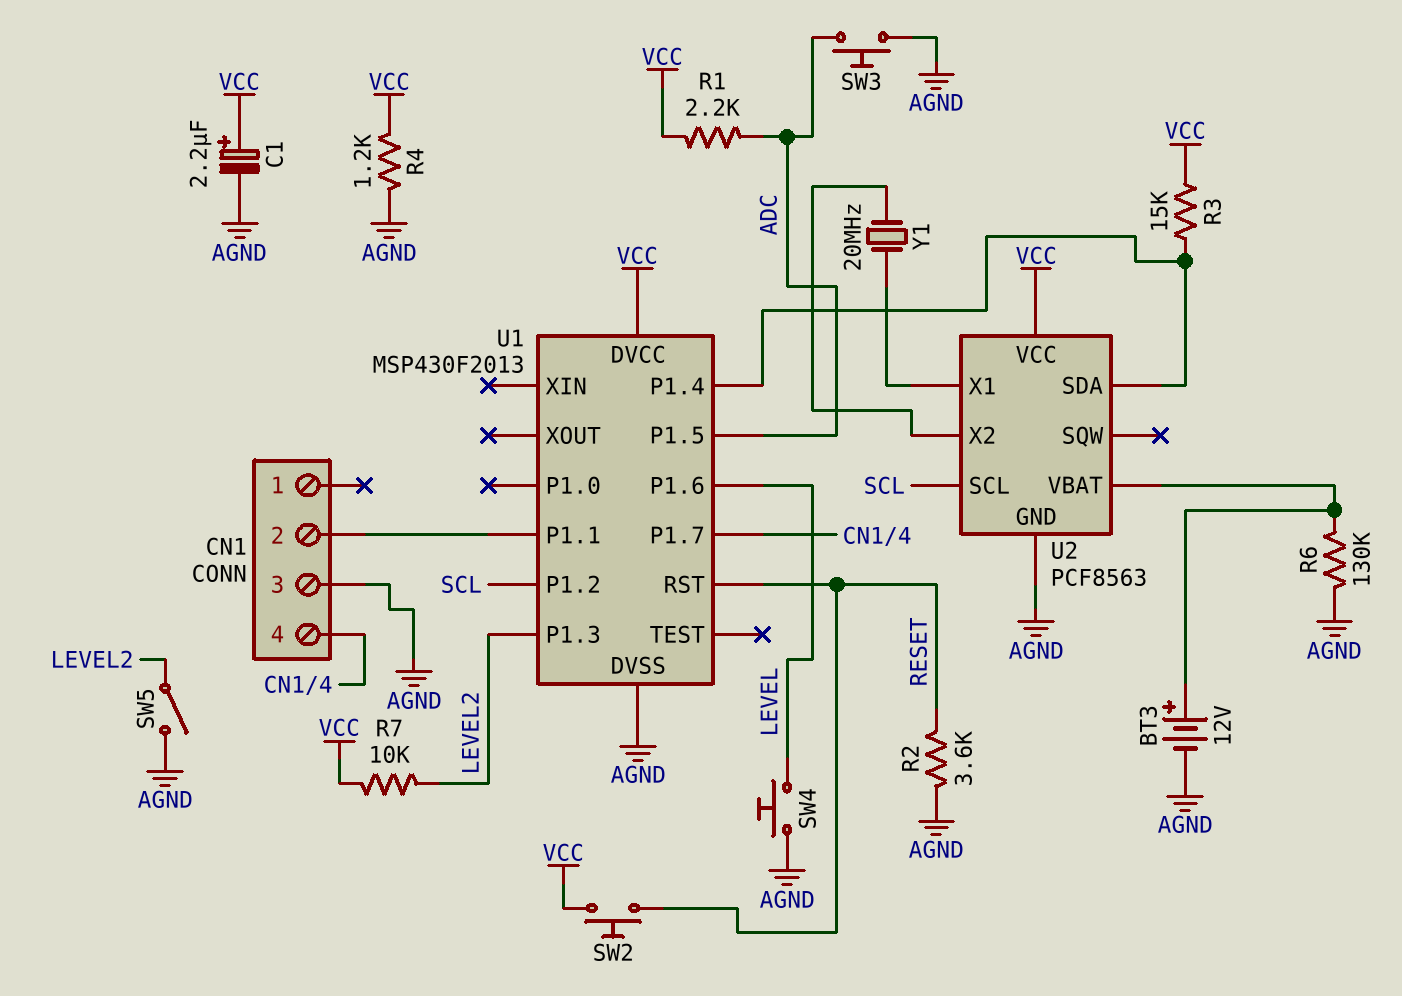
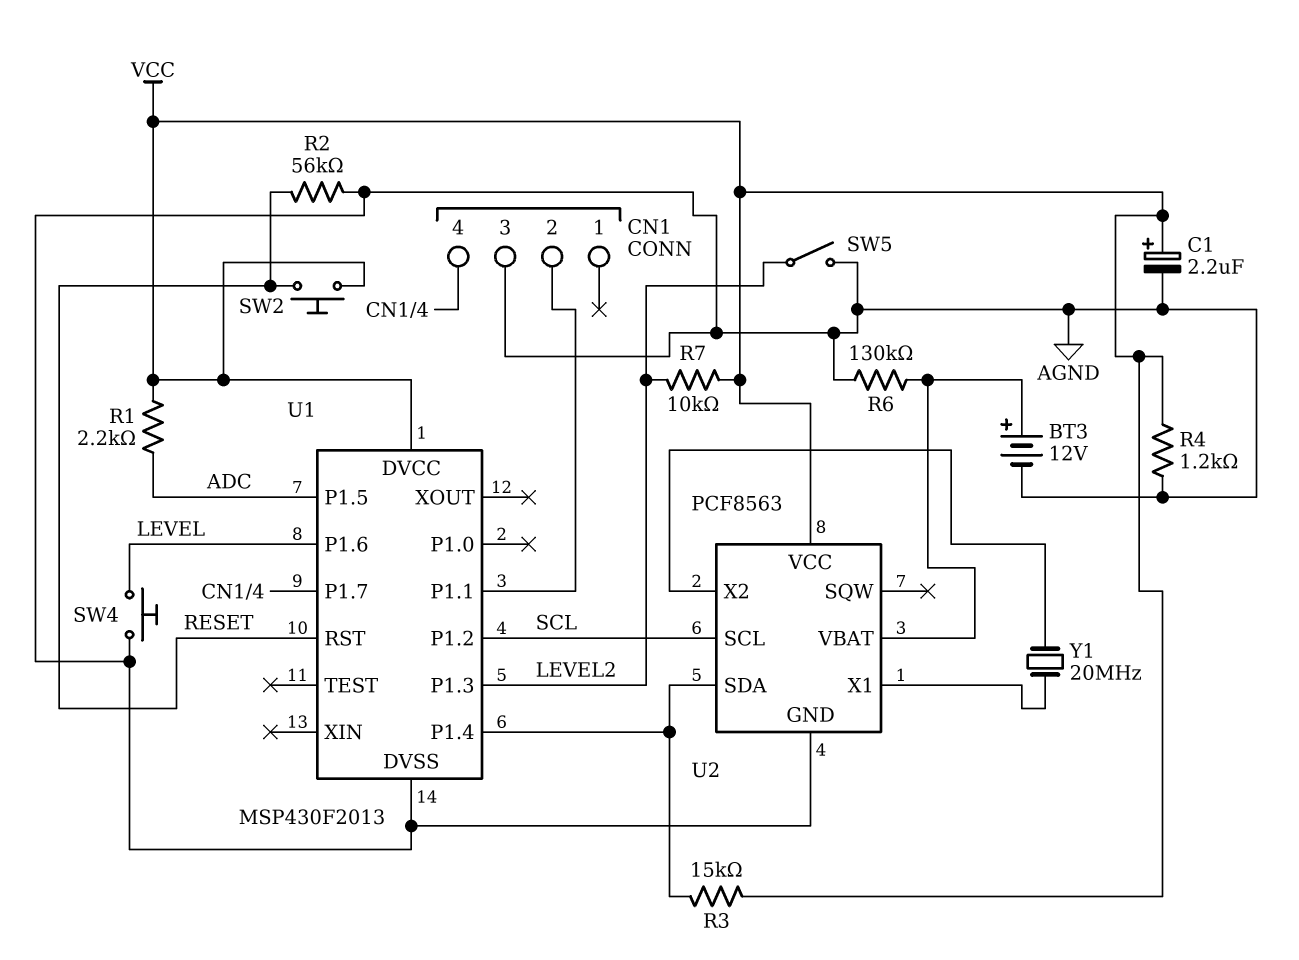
R2: 3.6k (AGND, RESET) -> 56k (AGND, RESET)
SW3: button (ADC, AGND) -> none

